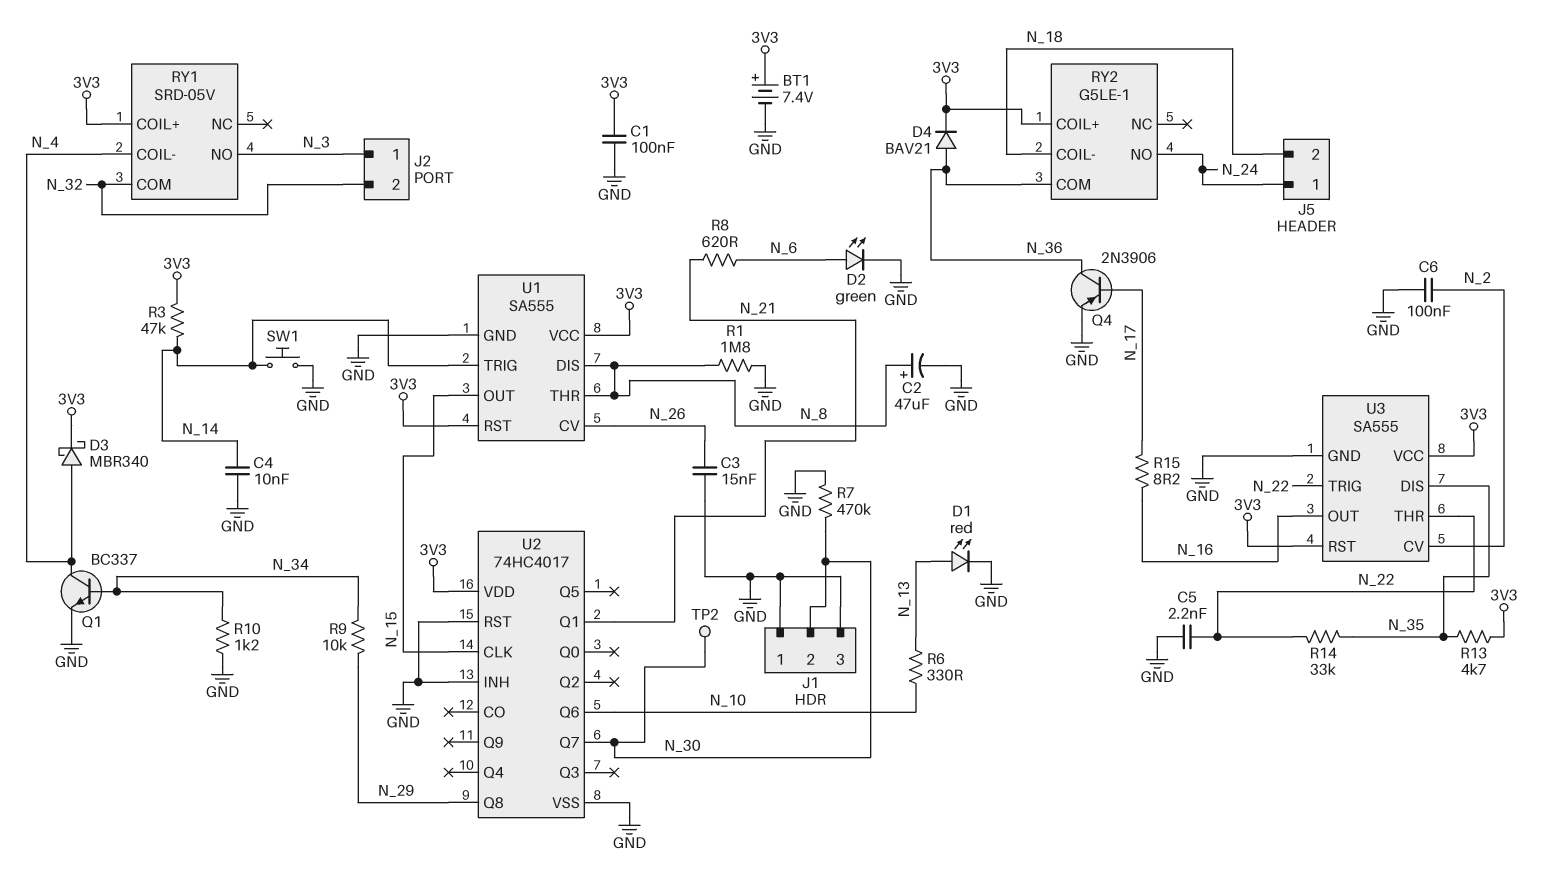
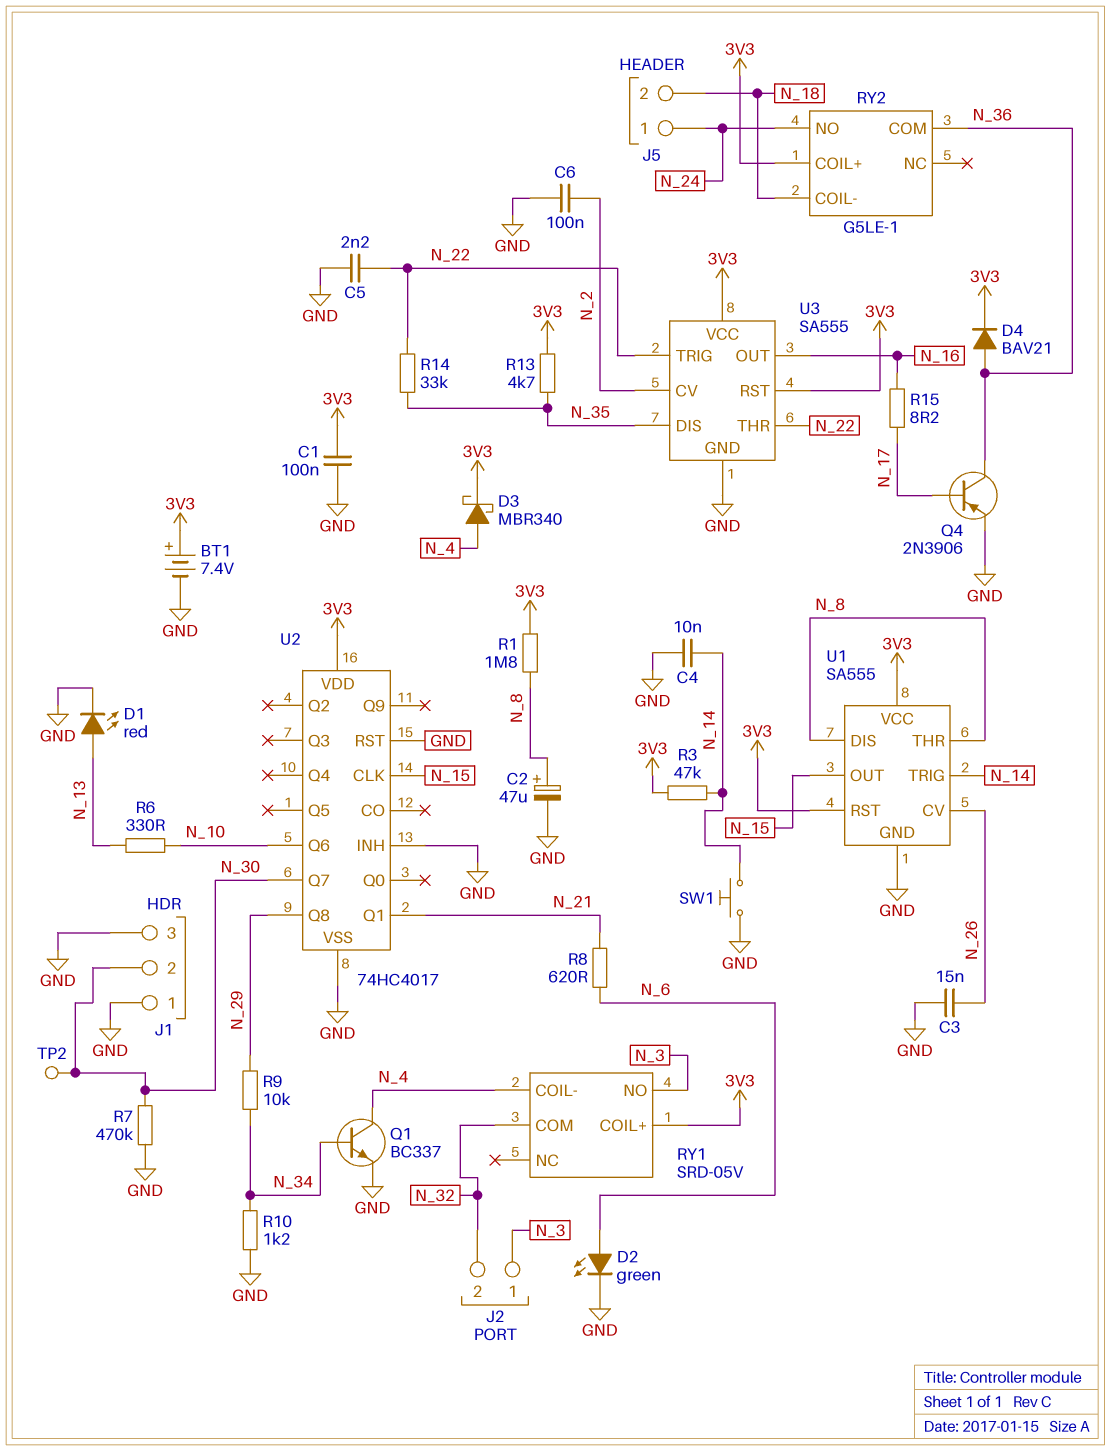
R1: 1.8M (GND, N_8) -> 1.8M (3V3, N_8)

